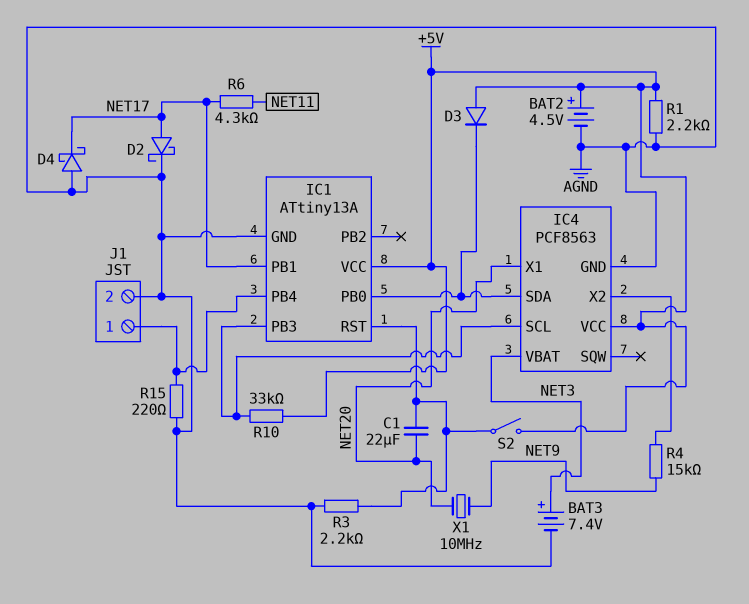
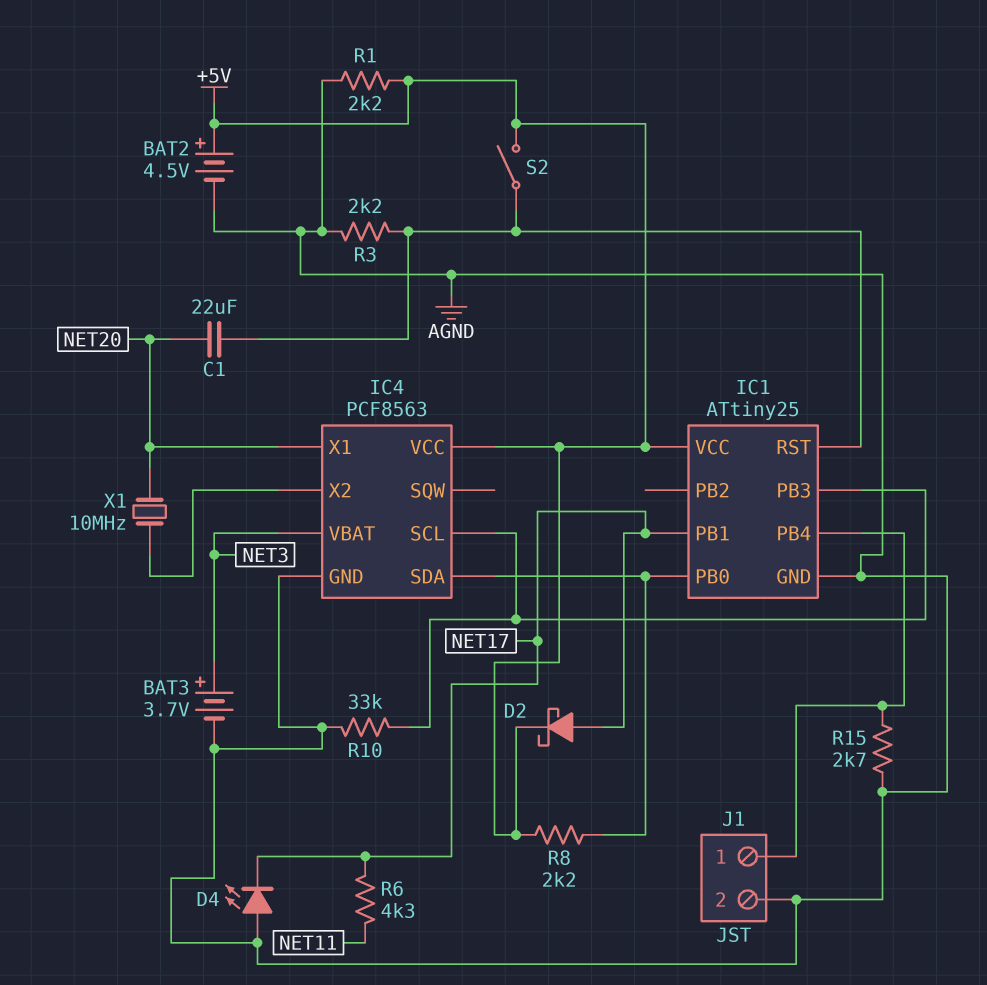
BAT3: 7.4V (plus NET3, minus AGND) -> 3.7V (plus NET3, minus AGND)
D2: schottky (A NET17, K AGND) -> schottky (A NET17, K +5V)
D3: diode (A +5V, K IC1/PB0) -> none
D4: schottky (A AGND, K NET17) -> LED (A AGND, K NET17)
IC1: ATtiny13A -> ATtiny25
R4: 15k (IC4/X2, NET9) -> none
R8: none -> 2.2k (+5V, IC1/PB0)
R10: 33k (+5V, IC1/PB3) -> 33k (AGND, IC1/PB3)
R15: 220 (AGND, IC1/PB4) -> 2.7k (AGND, IC1/PB4)
X1: 10MHz (NET9, NET20) -> 10MHz (IC4/X2, NET20)

